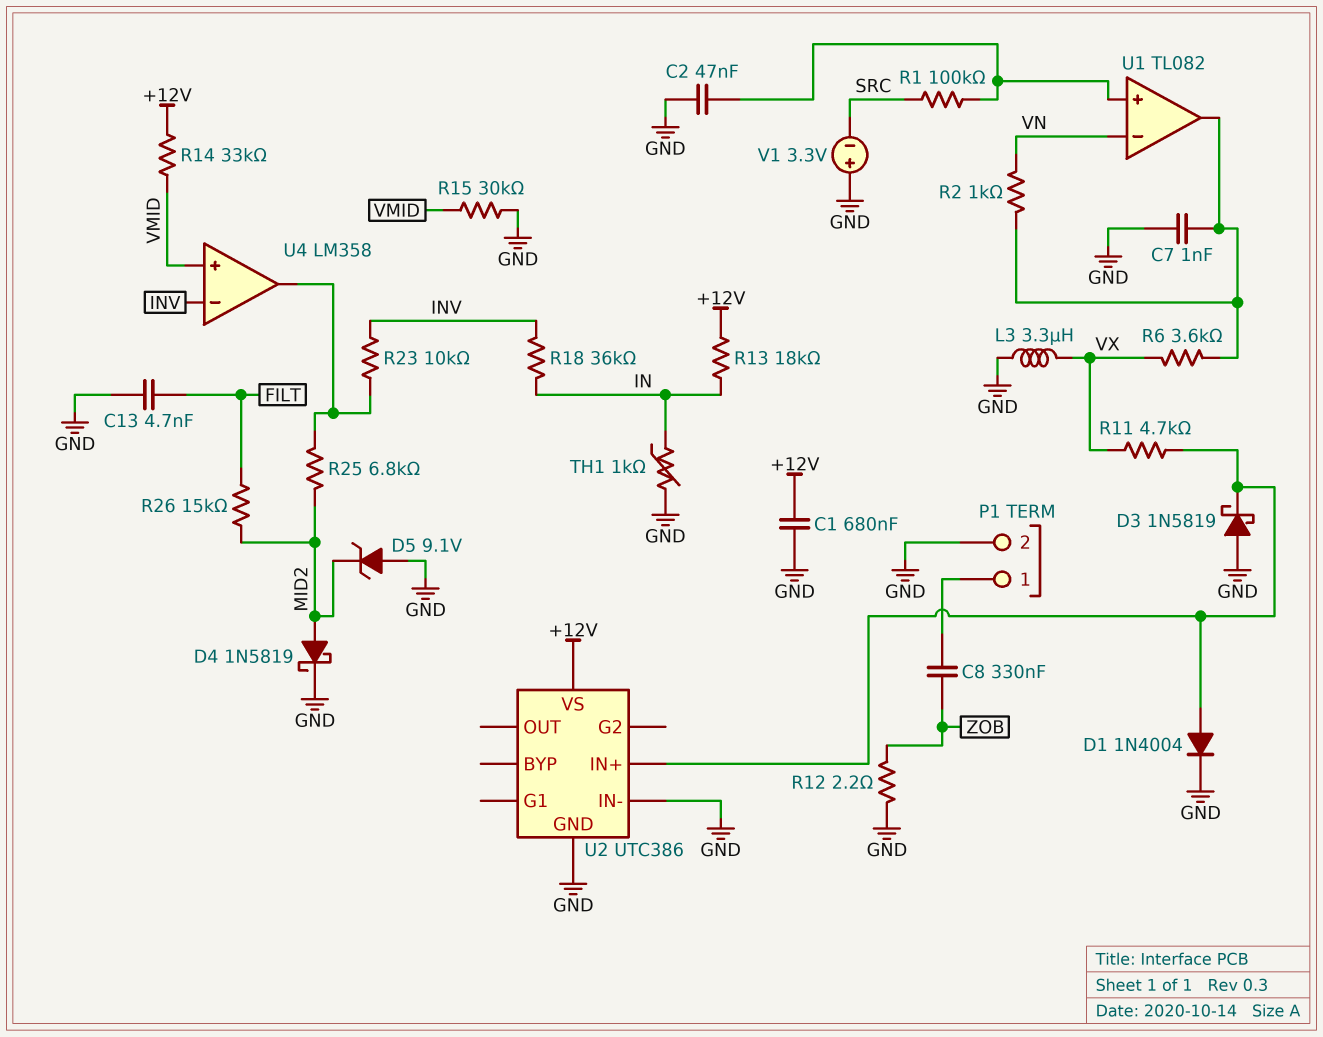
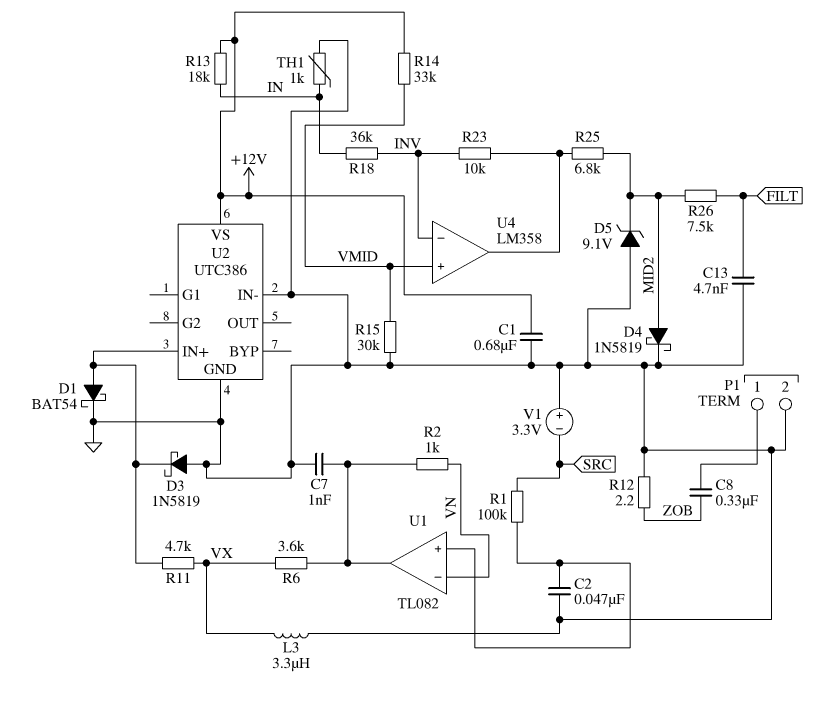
D1: diode 1N4004 (A U2/IN+, K GND) -> schottky BAT54 (A U2/IN+, K GND)
R26: 15k (FILT, MID2) -> 7.5k (FILT, MID2)

